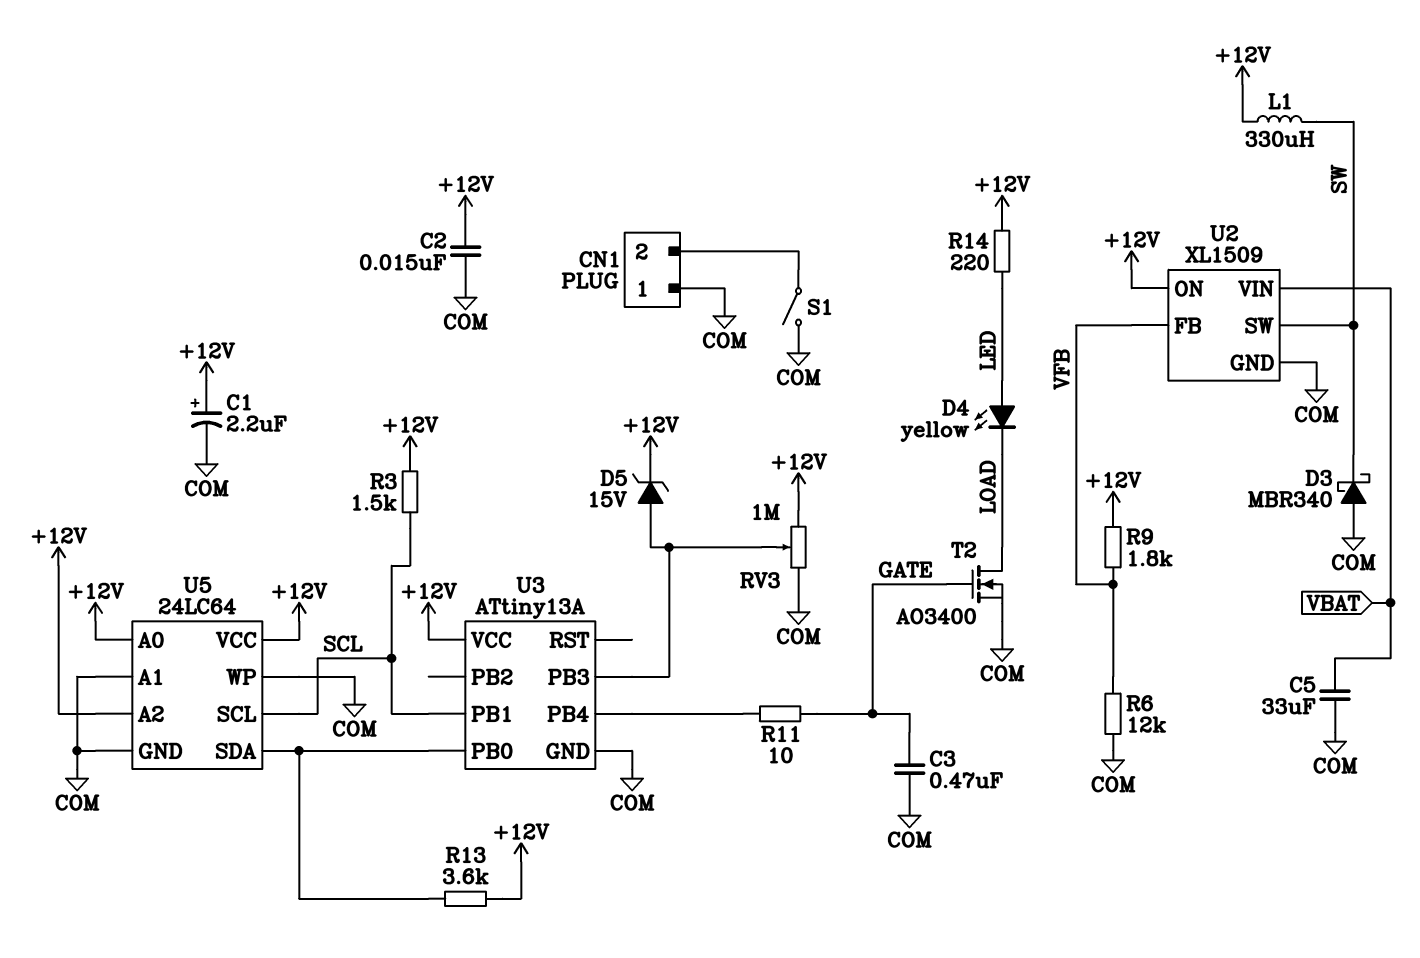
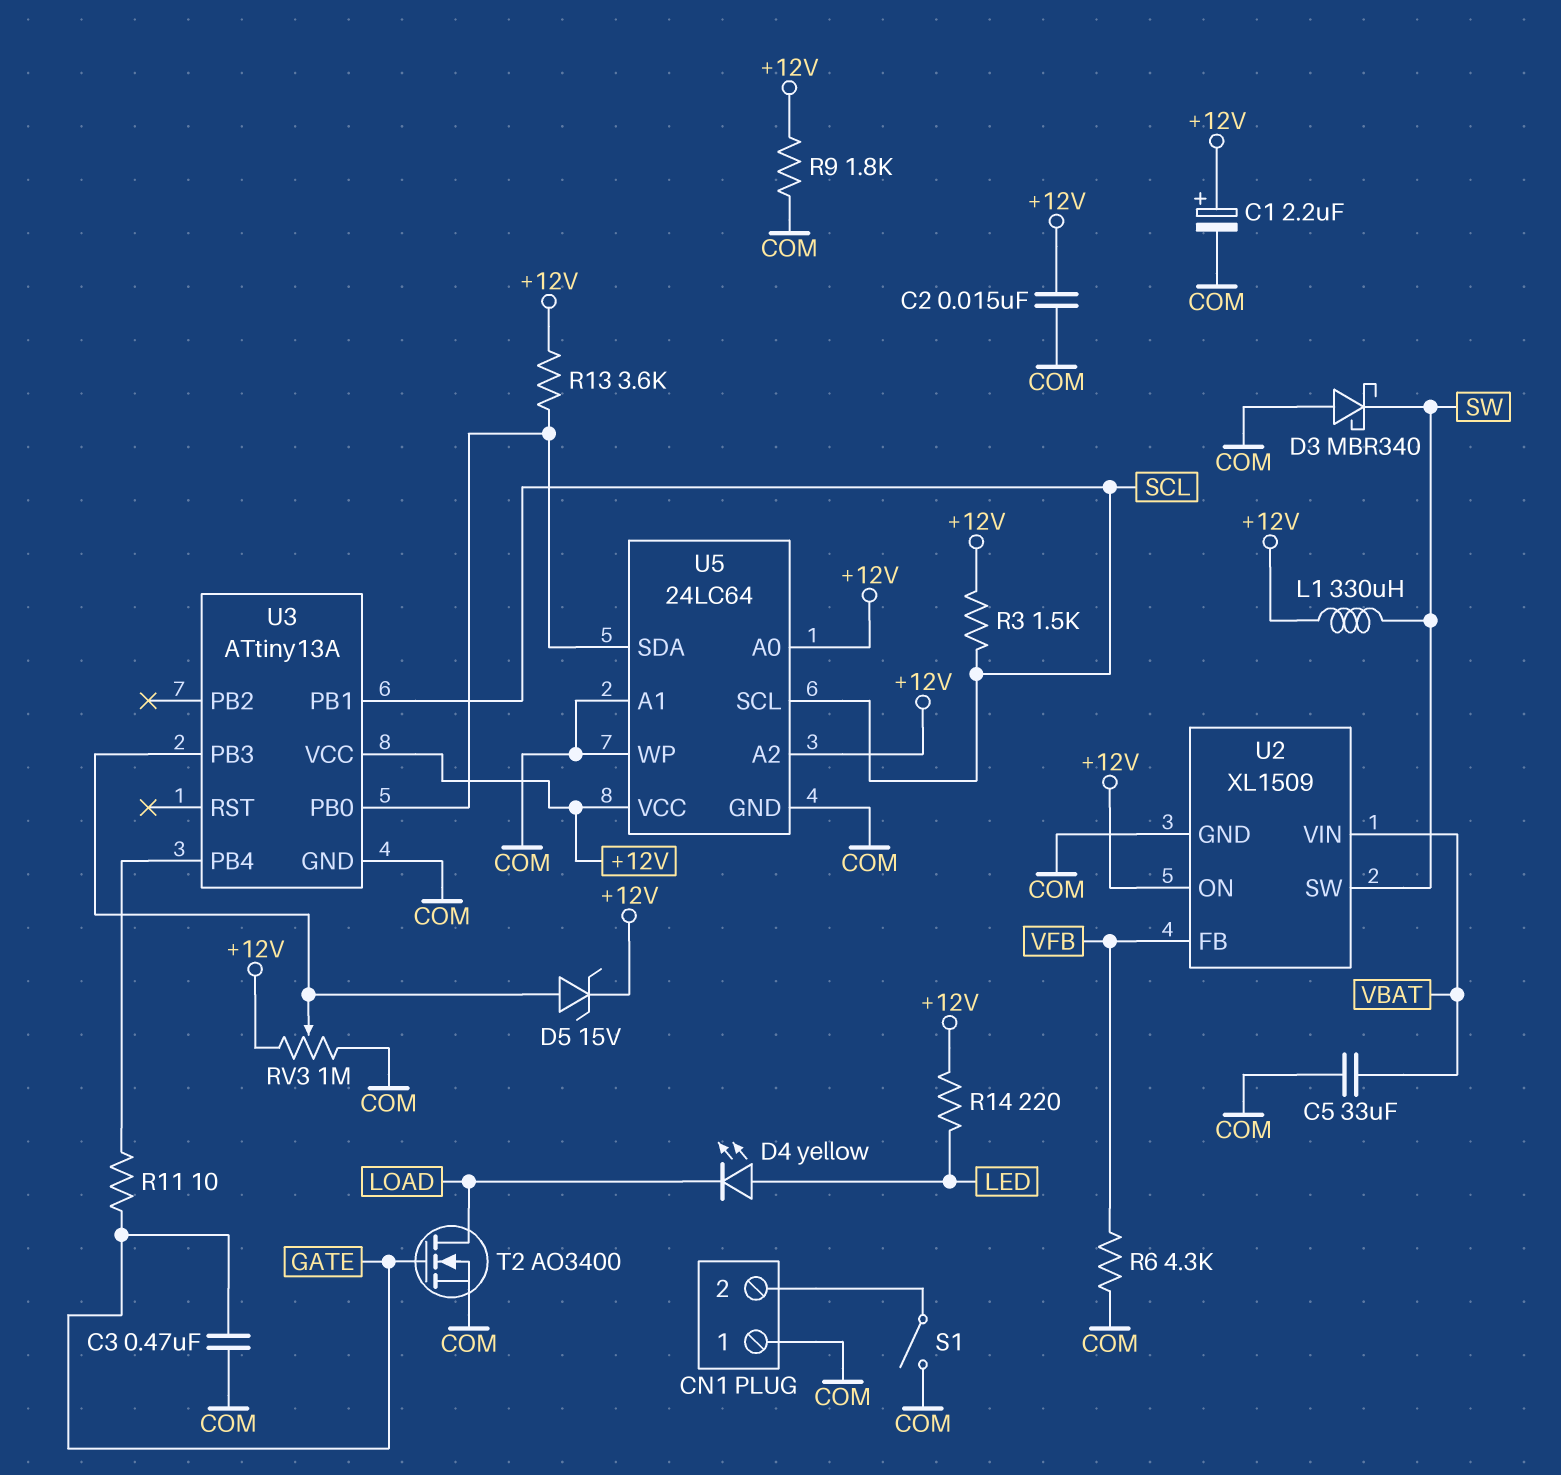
R6: 12k (COM, VFB) -> 4.3k (COM, VFB)
R9: 1.8k (+12V, VFB) -> 1.8k (+12V, COM)

